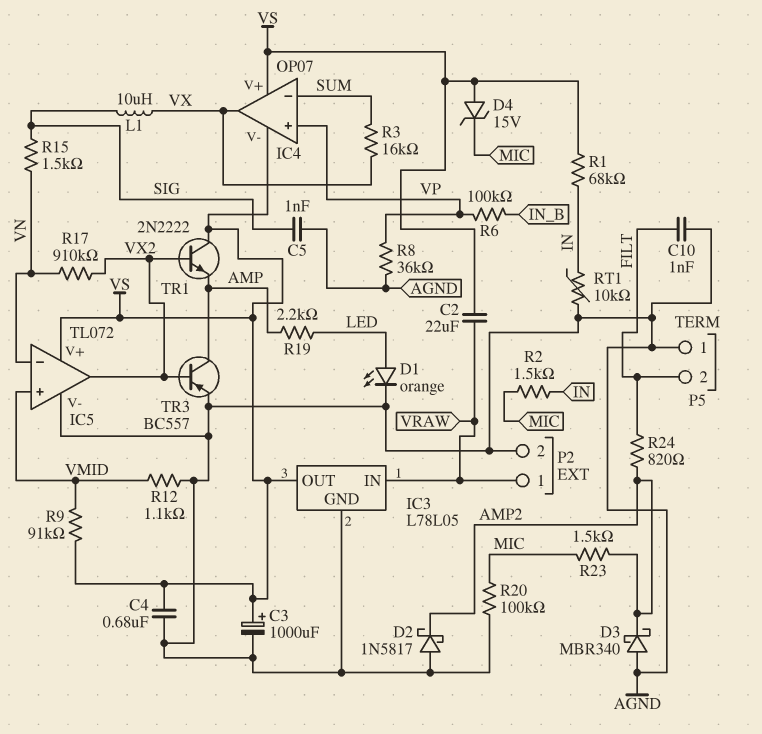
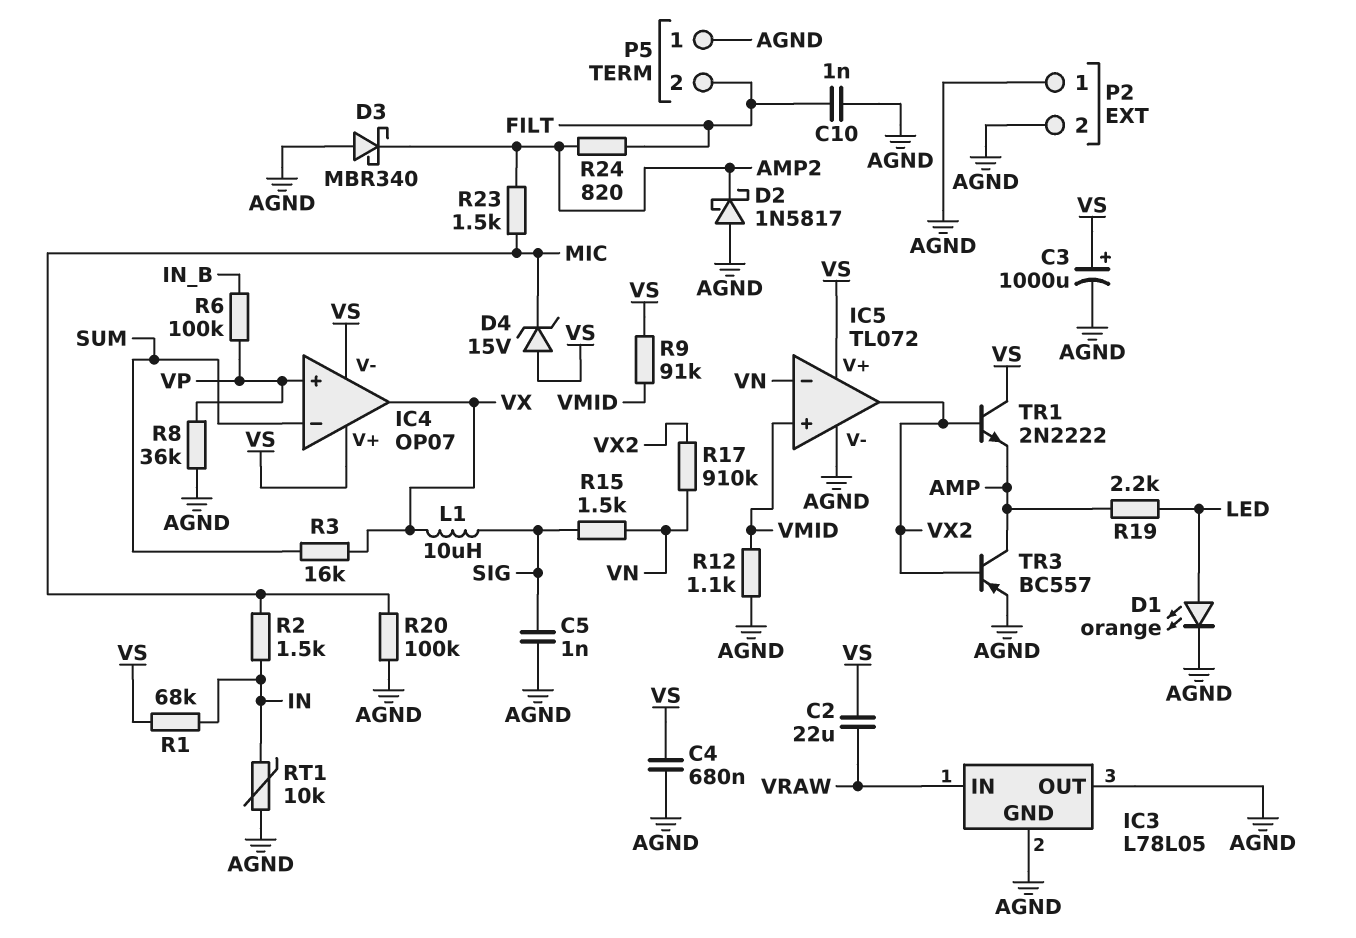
IC3 pin OUT: VS -> AGND
P2 pin 1: VRAW -> AGND

